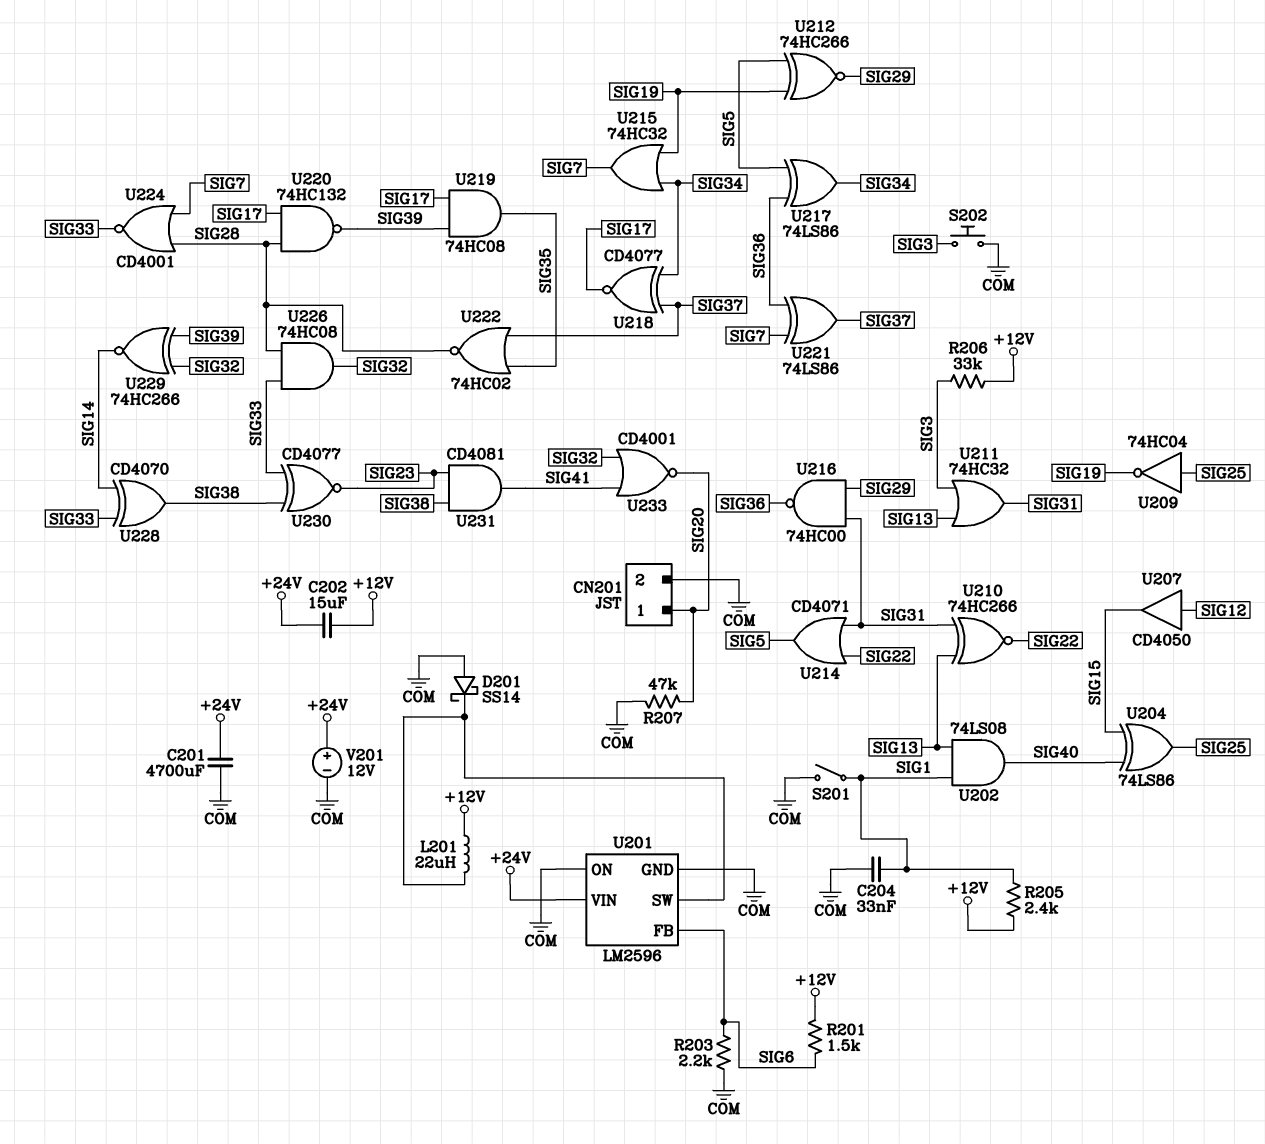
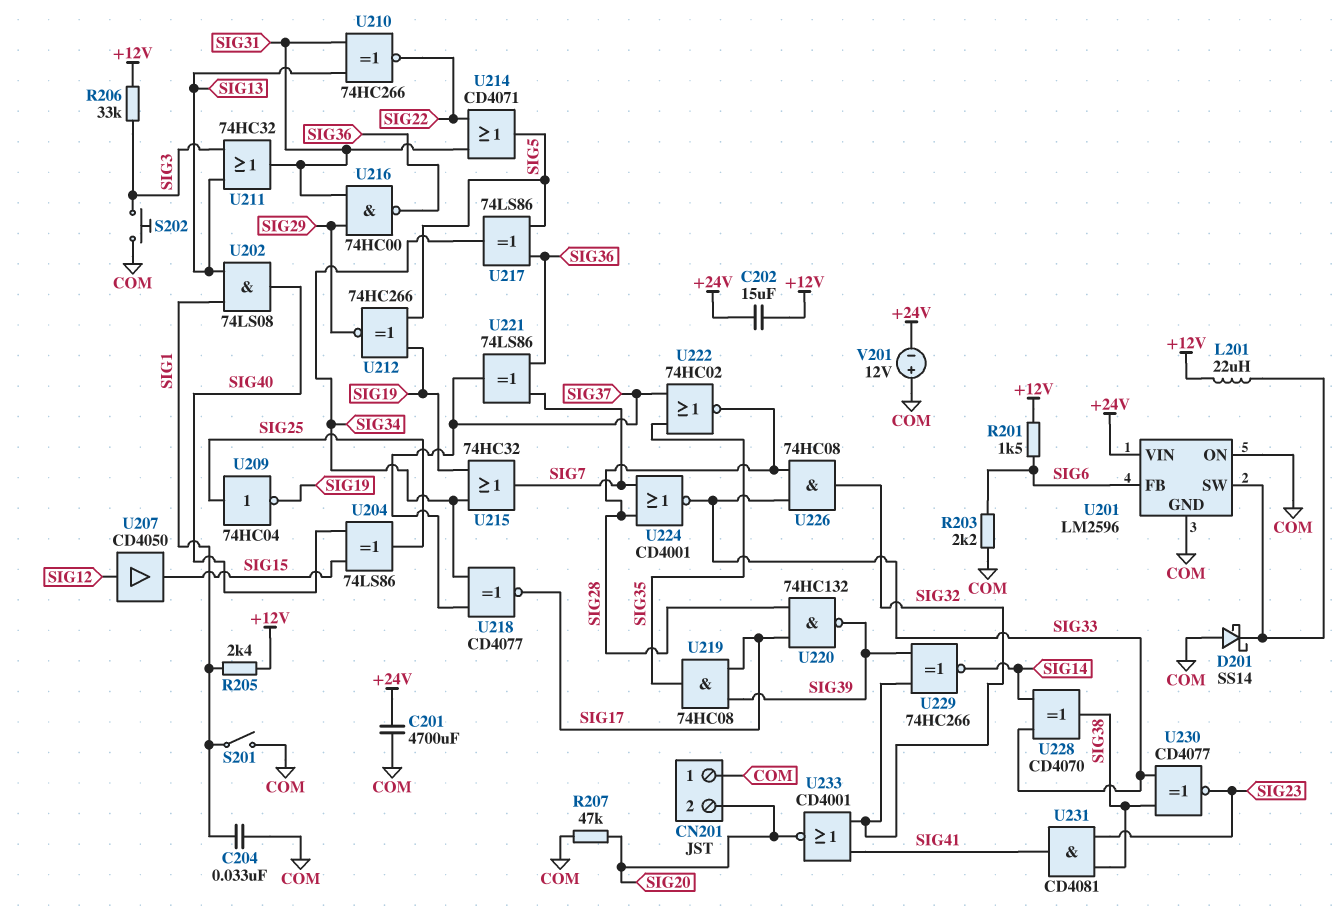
CN201 pin 1: SIG20 -> COM
CN201 pin 2: COM -> SIG20
V201: 12V (plus +24V, minus COM) -> 12V (plus COM, minus +24V)

